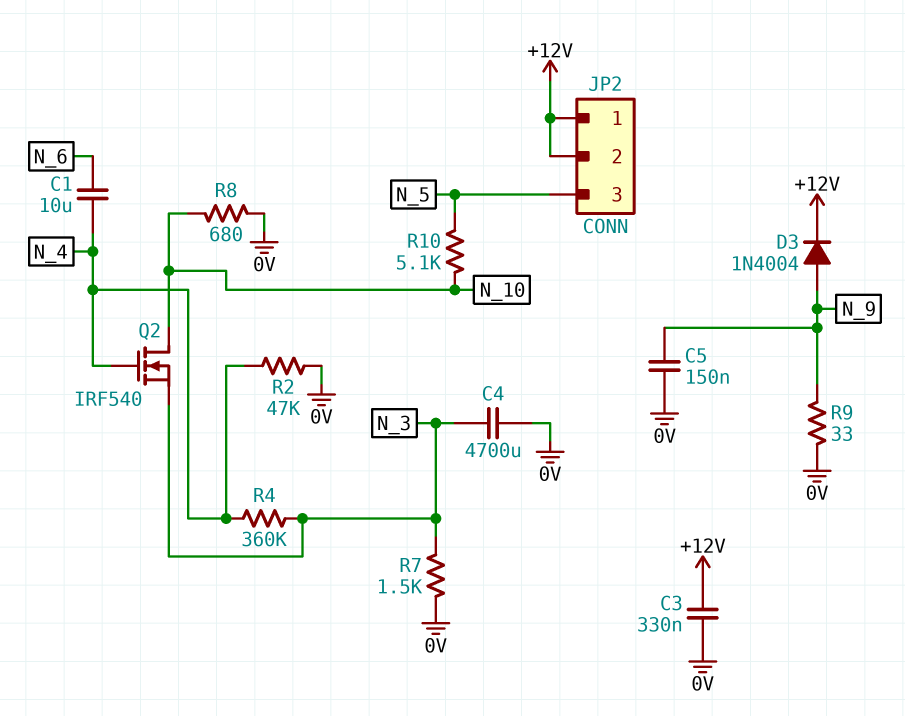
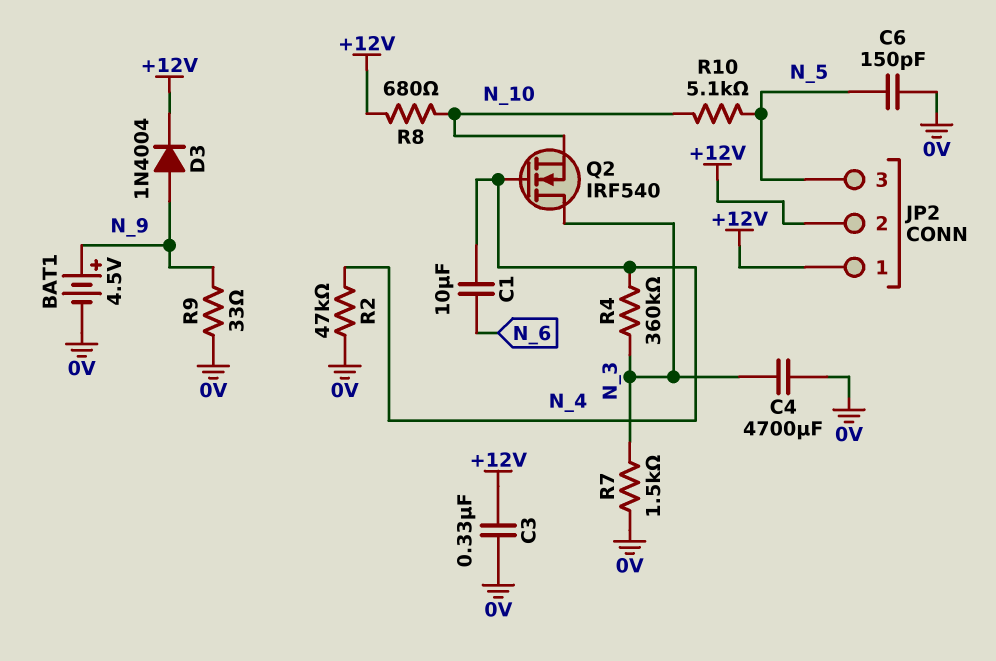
BAT1: none -> 4.5V (plus N_9, minus 0V)
C5: 150nF (0V, N_9) -> none
C6: none -> 150pF (0V, N_5)
Q2: NMOS IRF540 (G N_4, D N_10, S N_3) -> NMOS IRF540 (G N_4, D N_3, S N_10)
R8: 680 (0V, N_10) -> 680 (+12V, N_10)

